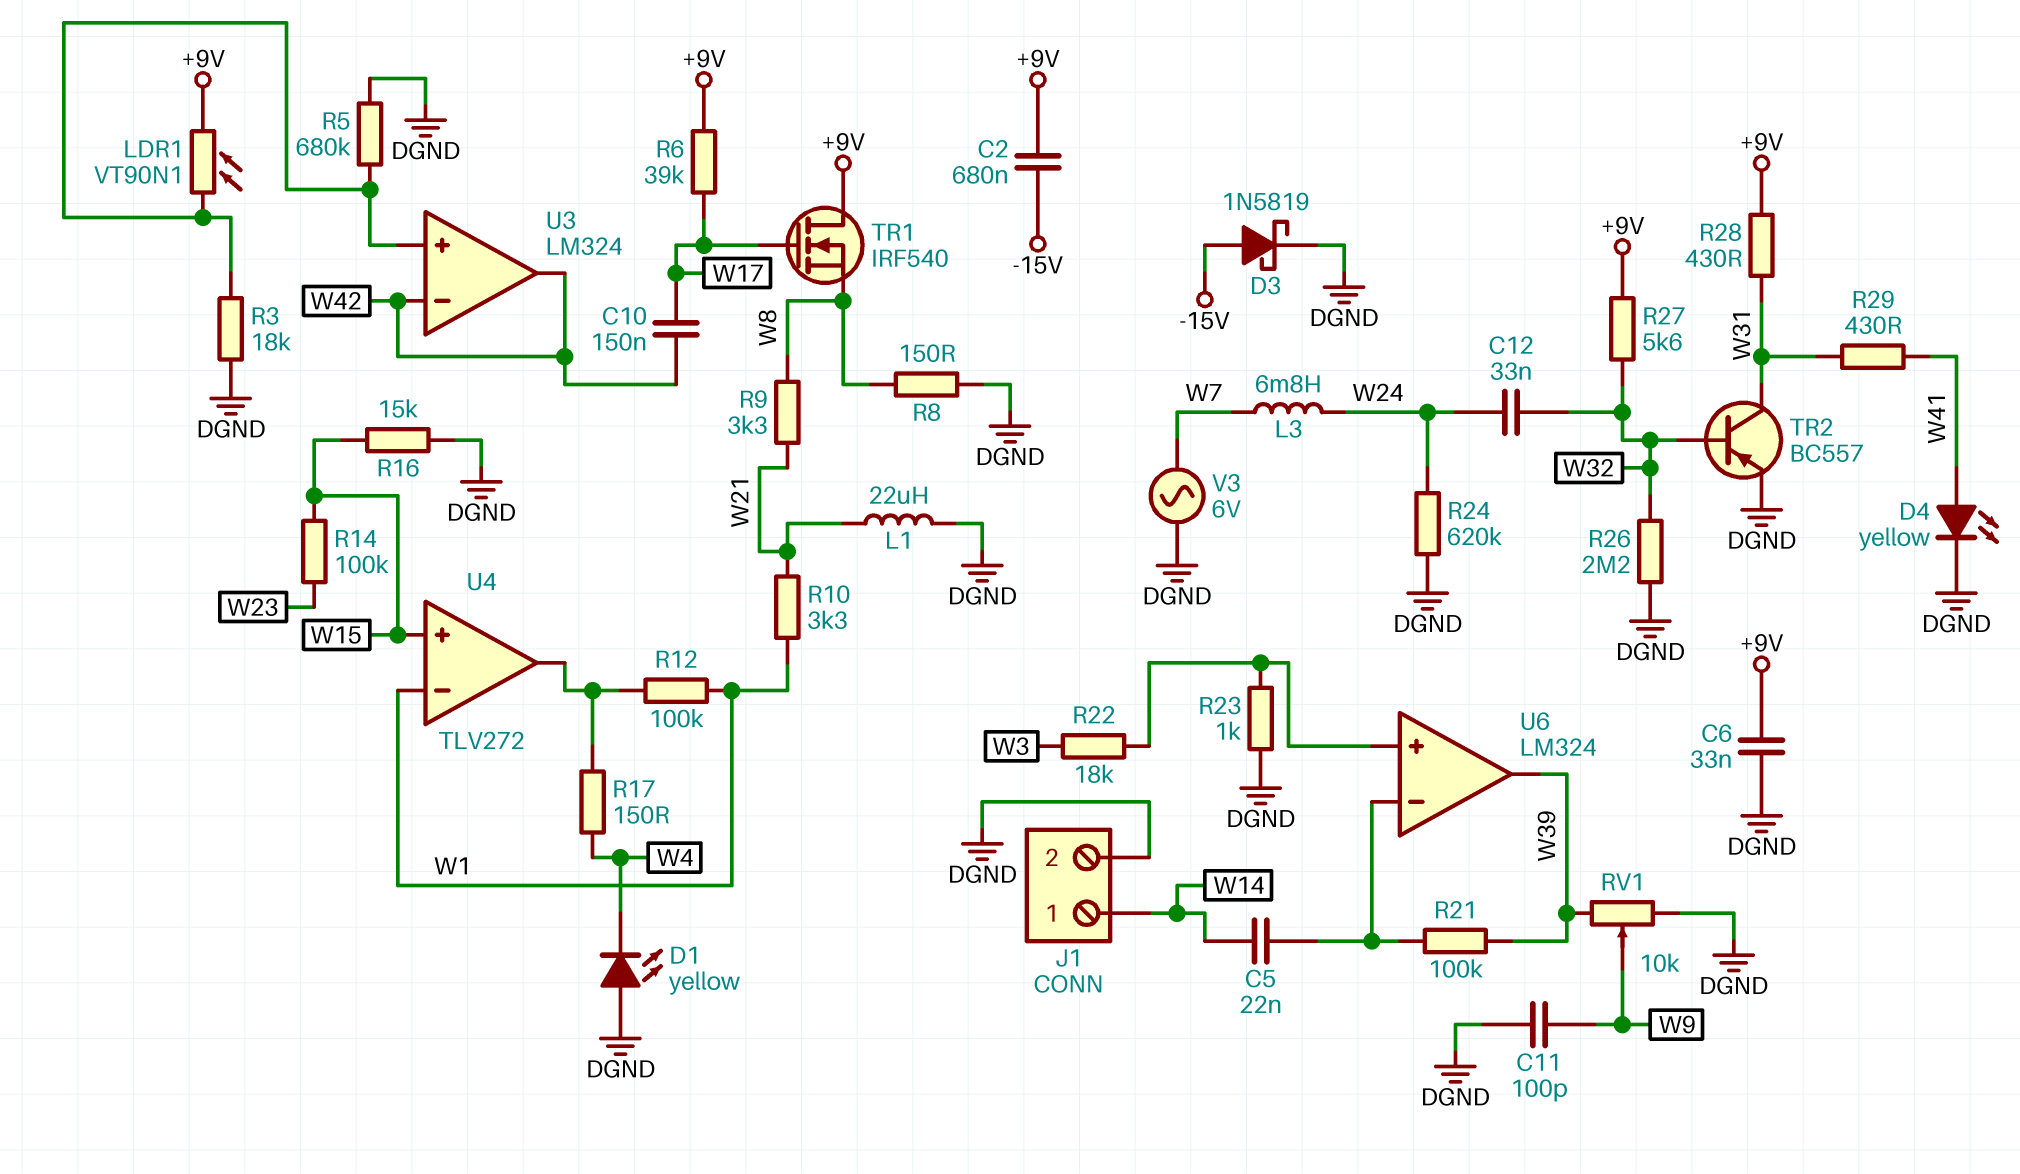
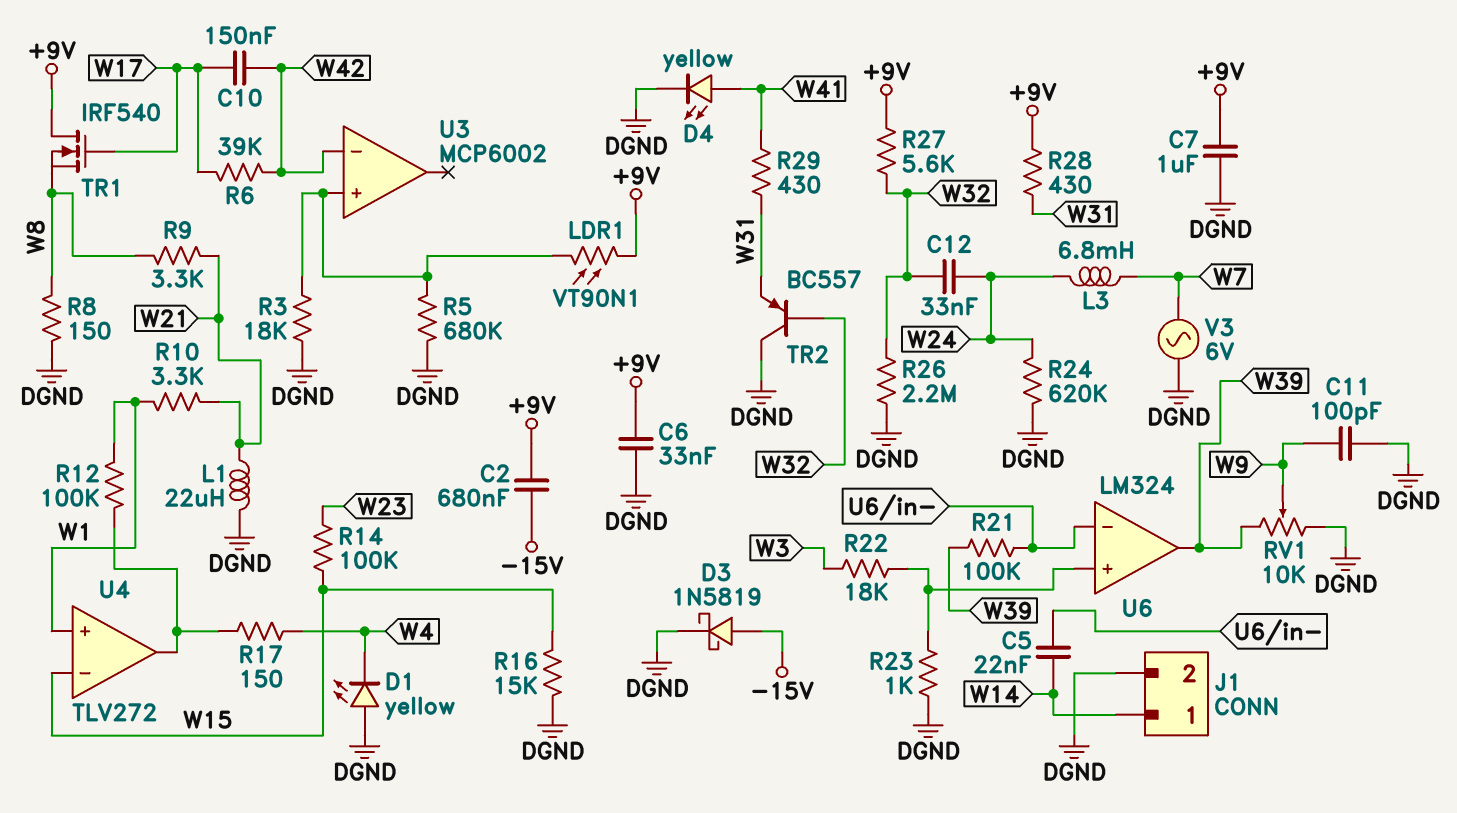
C7: none -> 1uF (+9V, DGND)
R6: 39k (+9V, W17) -> 39k (W17, W42)
TR2: PNP BC557 (B W32, C W31, E DGND) -> PNP BC557 (B W32, C DGND, E W31)
U3: LM324 -> MCP6002
U3 pin out: W42 -> none
U4 pin in+: W15 -> W1
U4 pin in-: W1 -> W15

